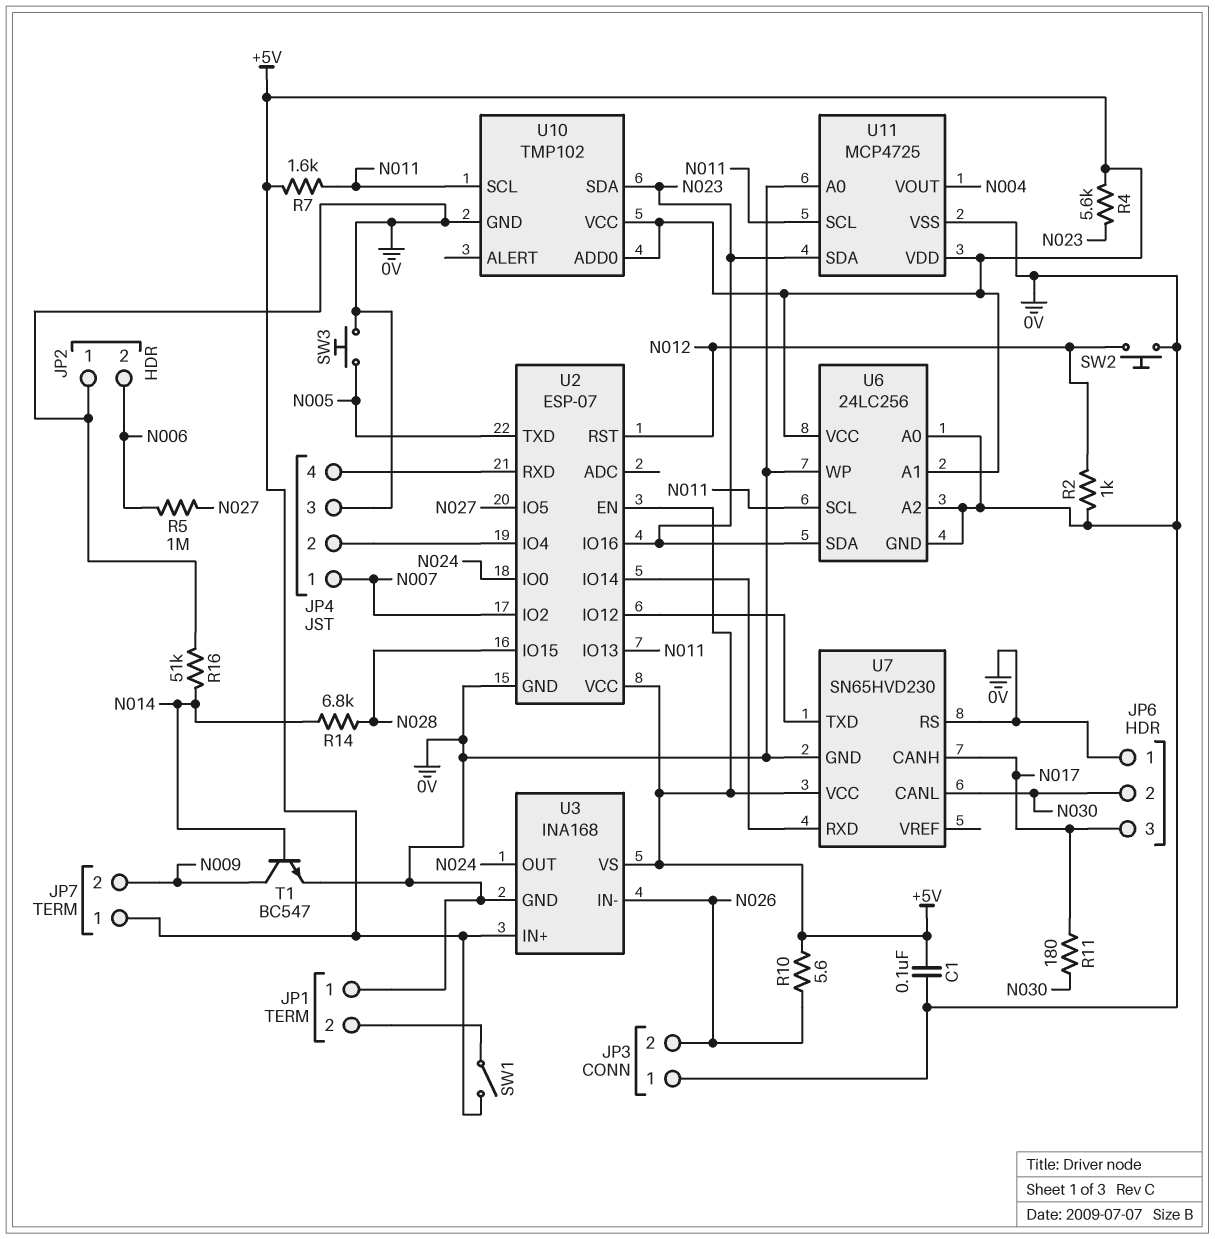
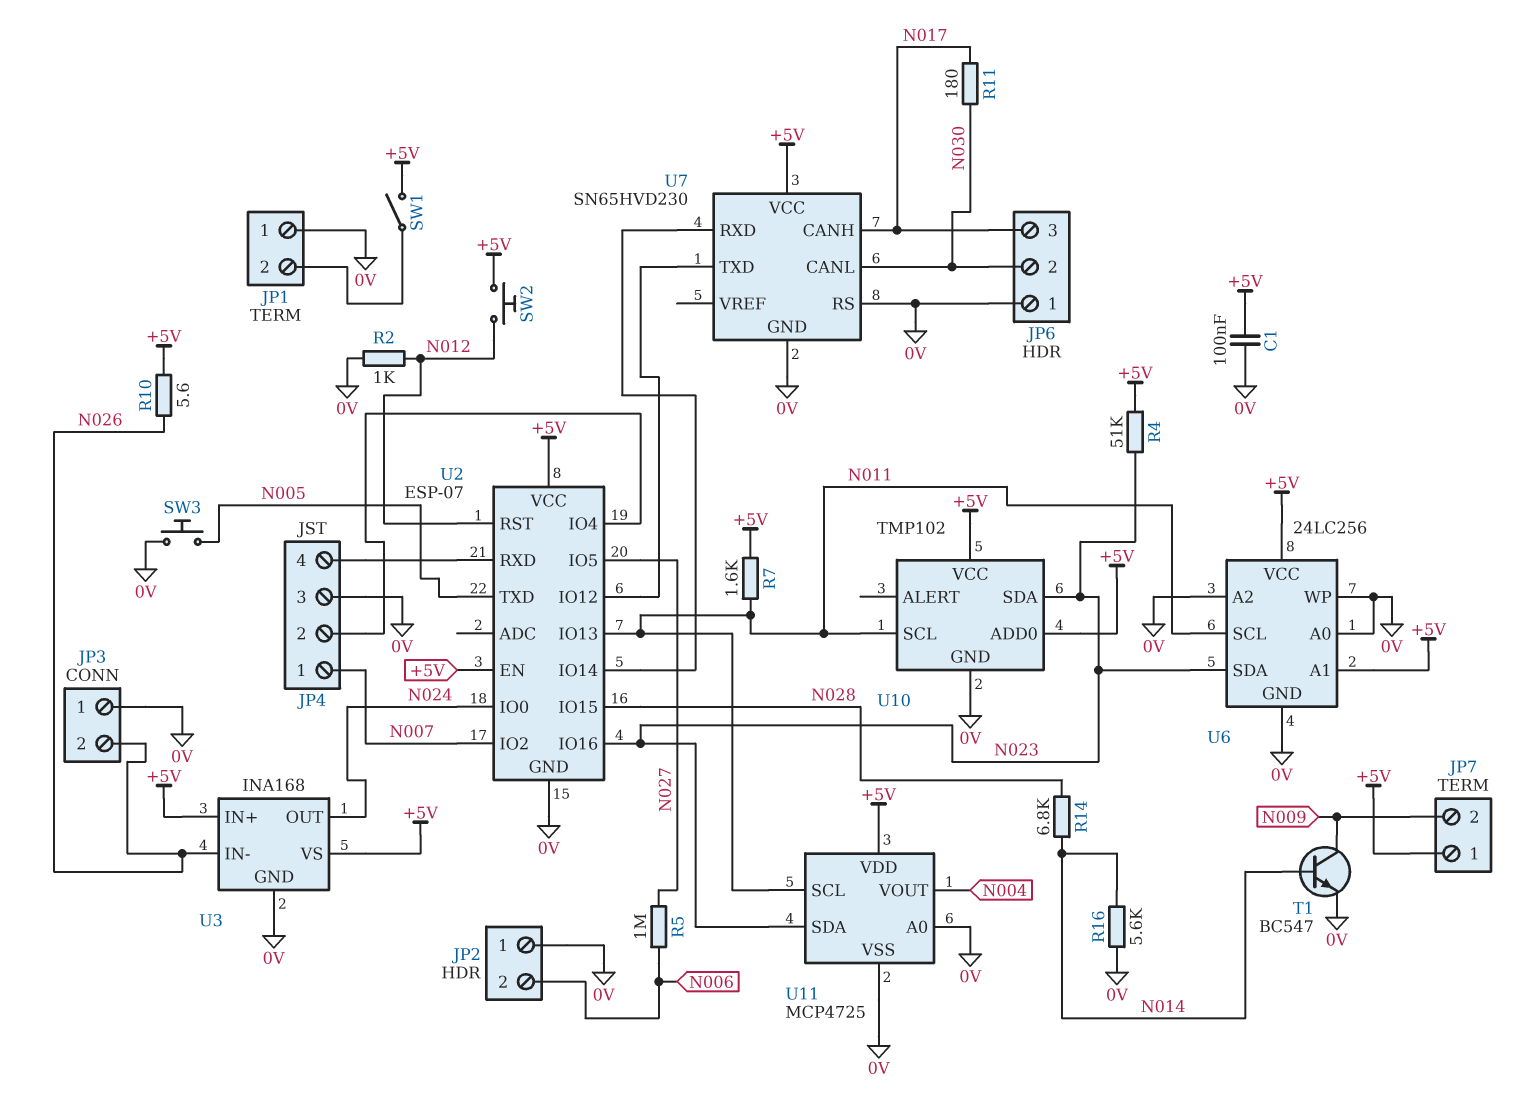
R4: 5.6k (+5V, N023) -> 51k (+5V, N023)
R16: 51k (0V, N014) -> 5.6k (0V, N014)
SW2: button (0V, N012) -> button (+5V, N012)

